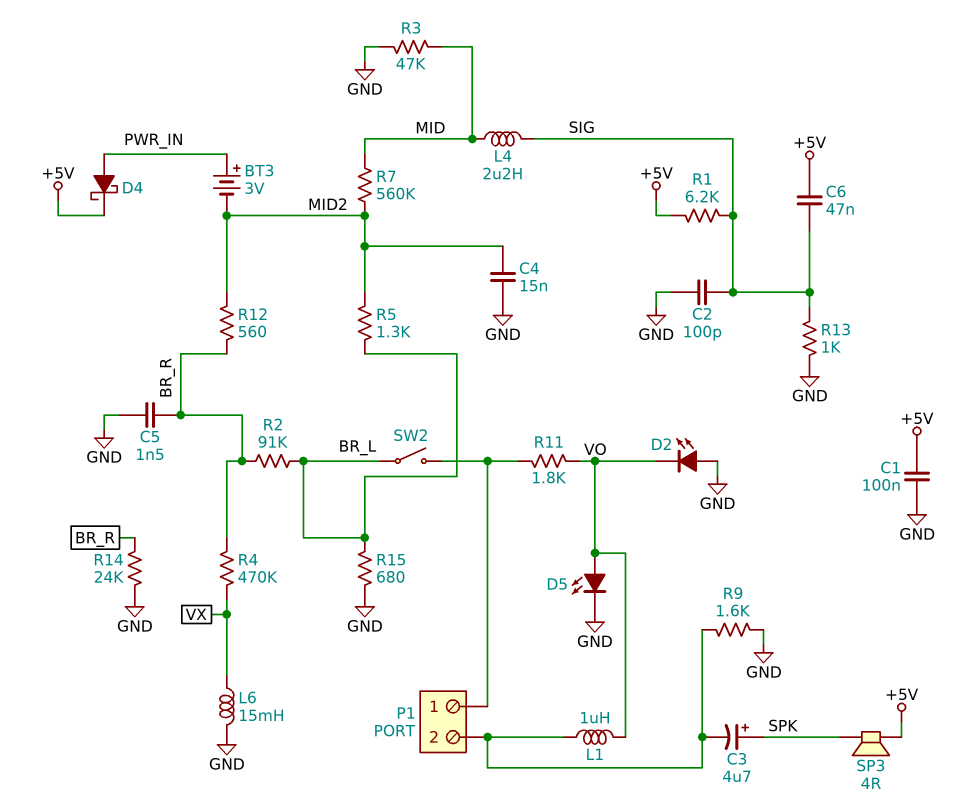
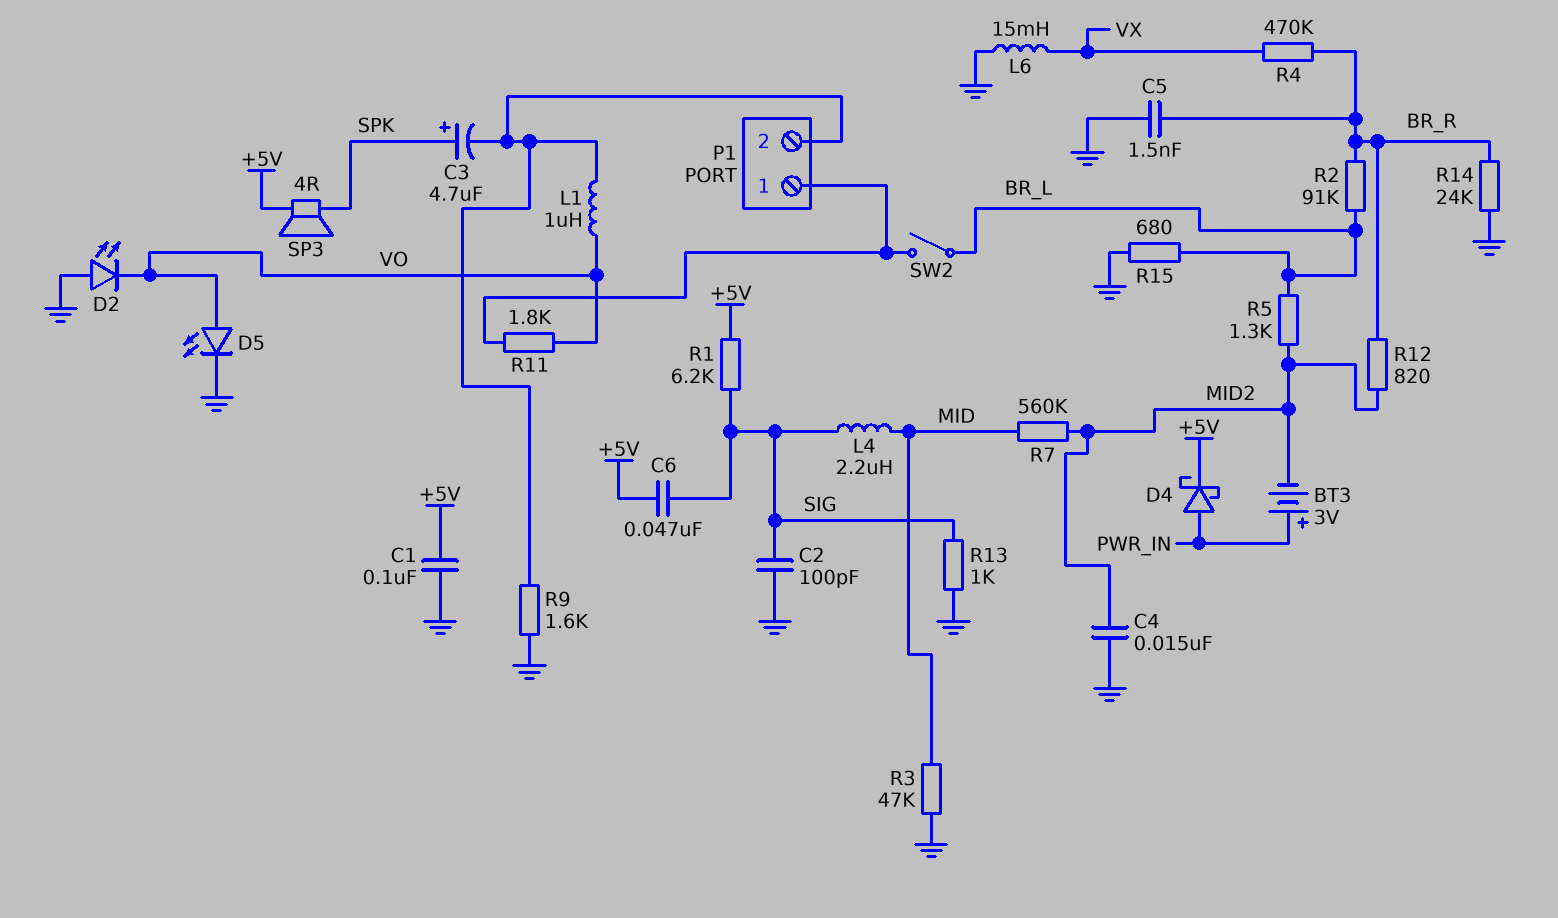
R12: 560 (BR_R, MID2) -> 820 (BR_R, MID2)

